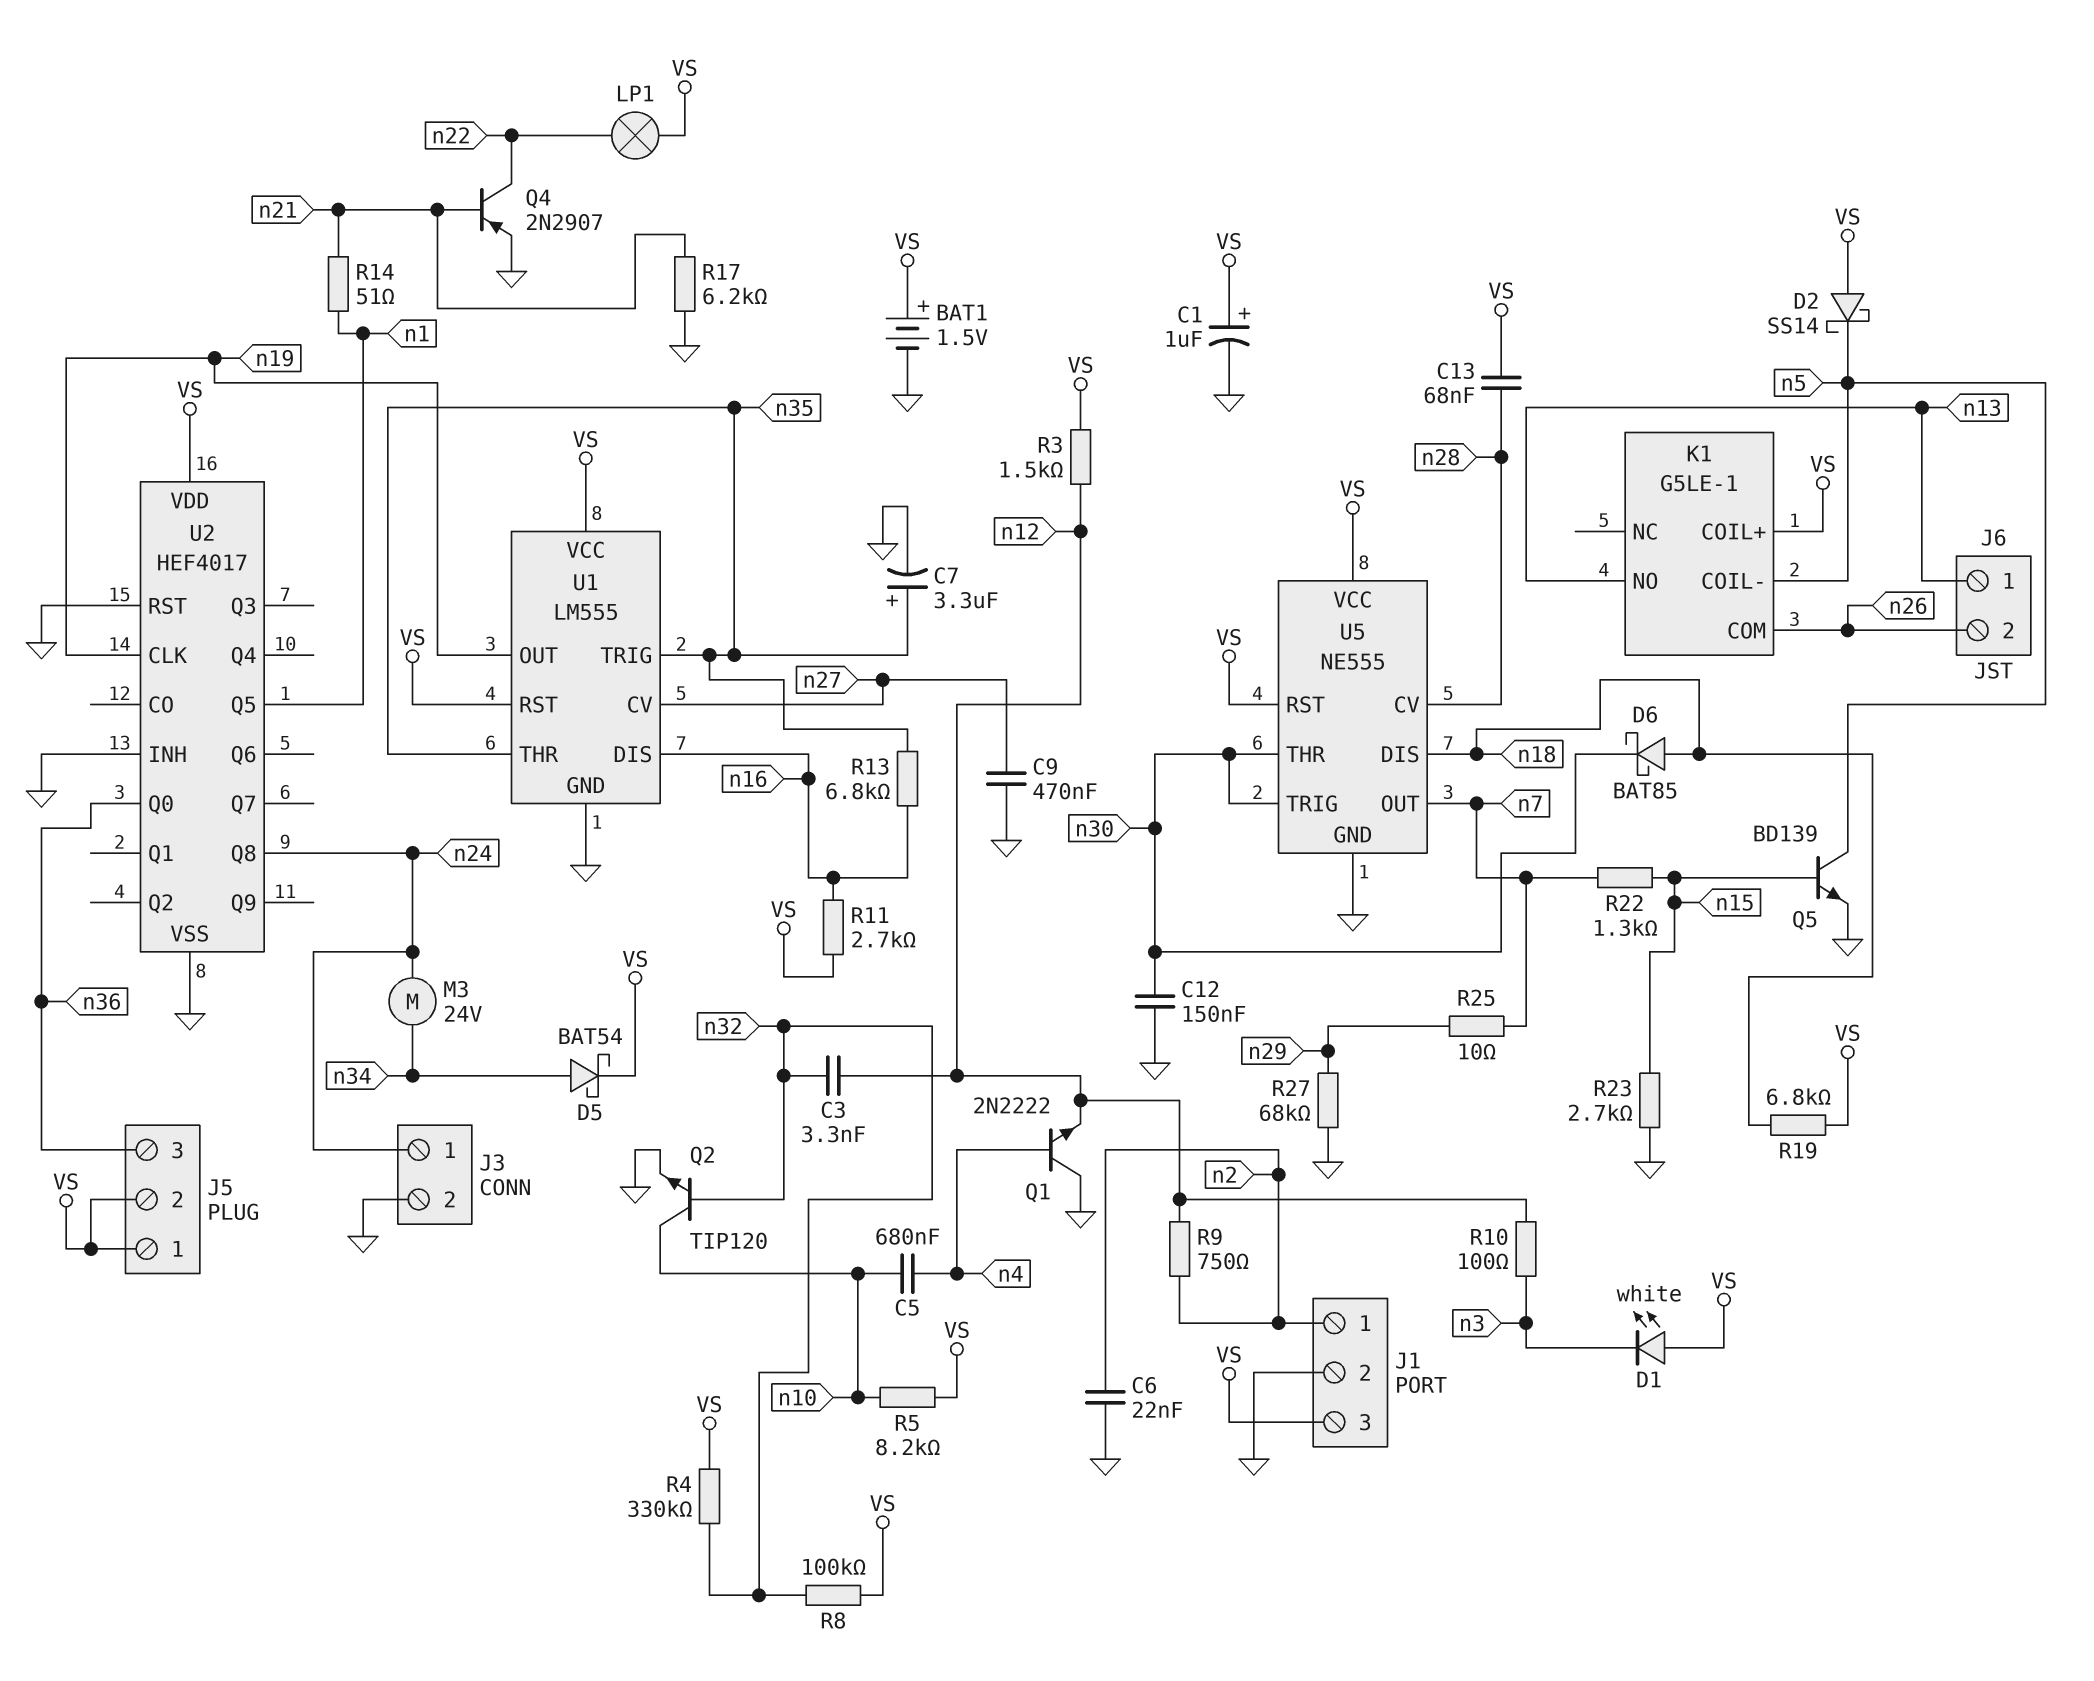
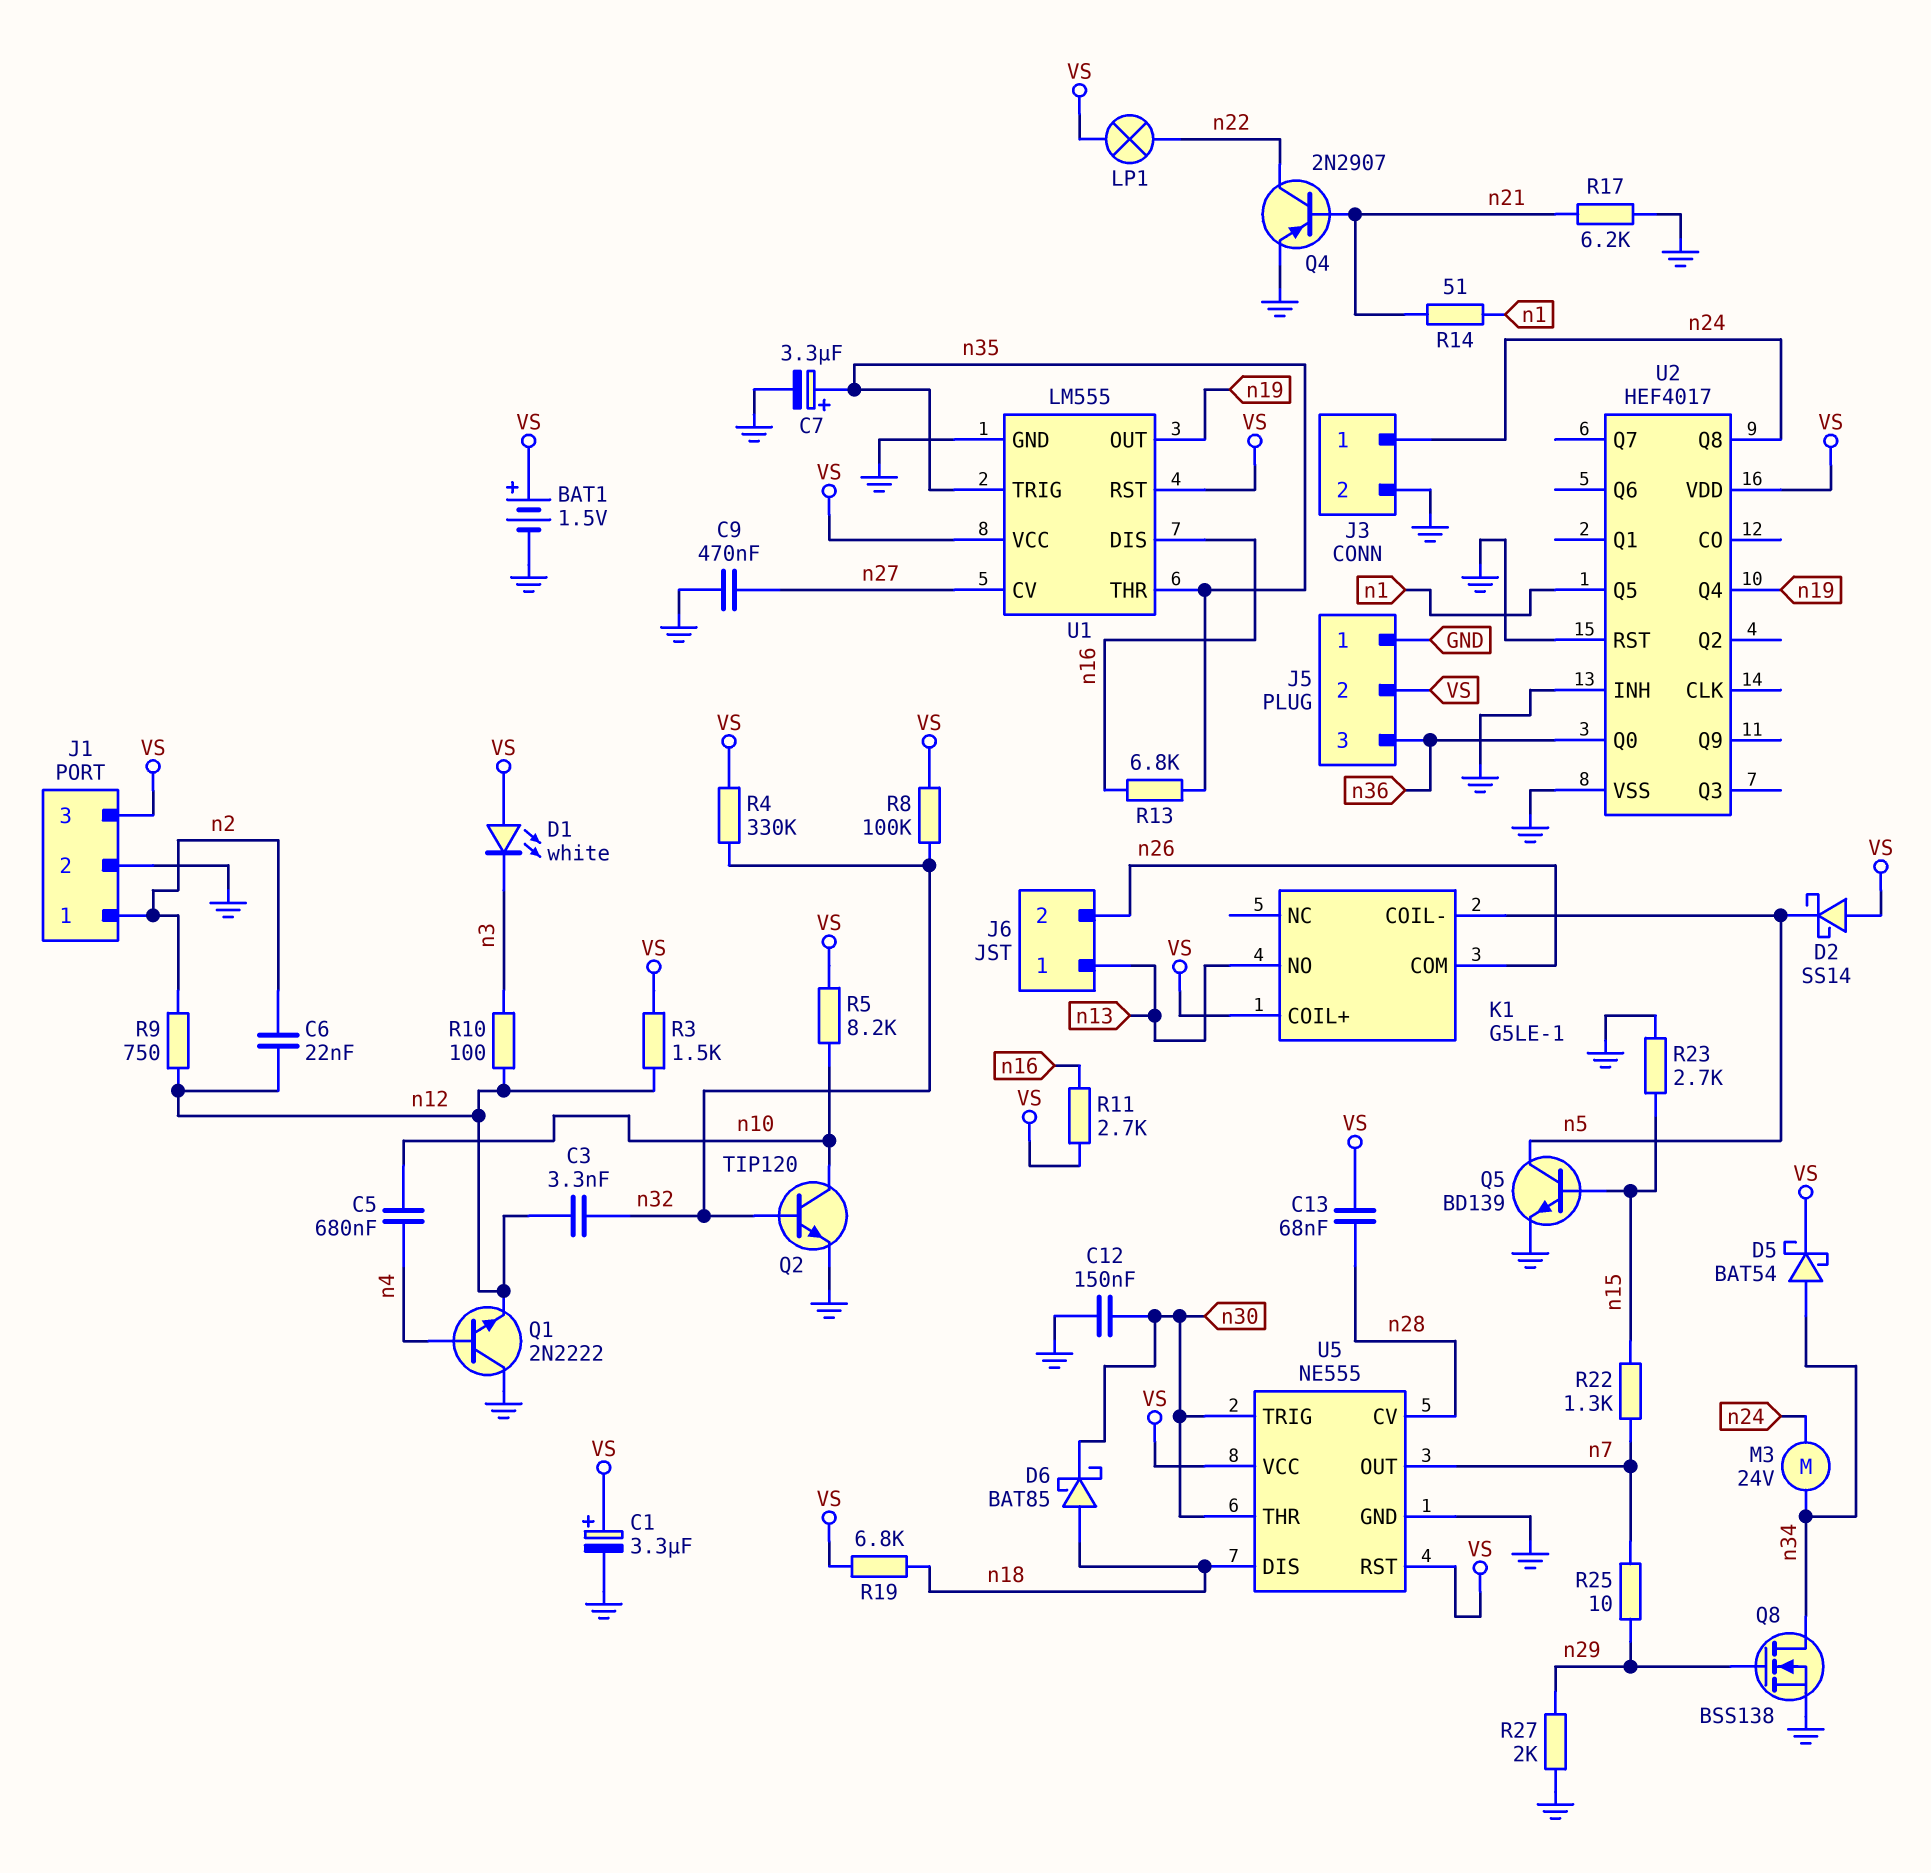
C1: 1uF (plus VS, minus GND) -> 3.3uF (plus VS, minus GND)
C6: 22nF (GND, n2) -> 22nF (n2, n12)
J5 pin 1: VS -> GND
Q8: none -> NMOS BSS138 (G n29, D n34, S GND)
R27: 68k (GND, n29) -> 2k (GND, n29)
U2 pin CLK: n19 -> none
U2 pin Q4: none -> n19

